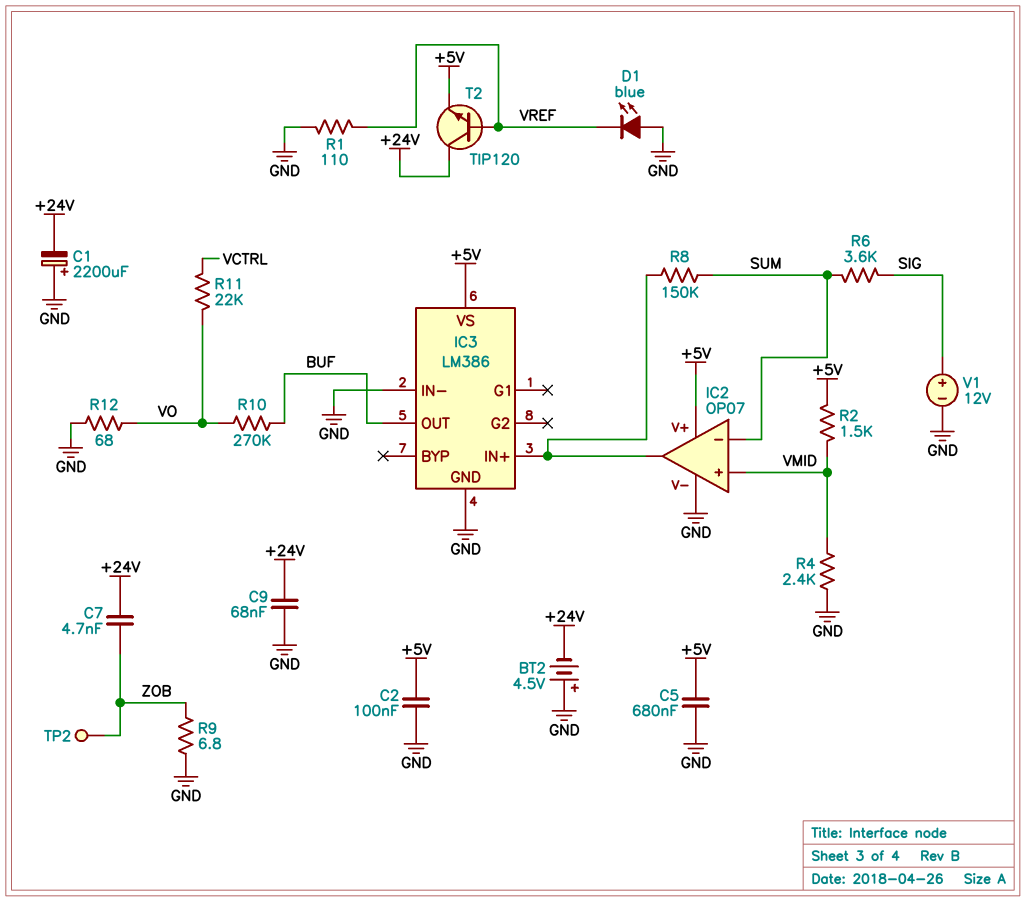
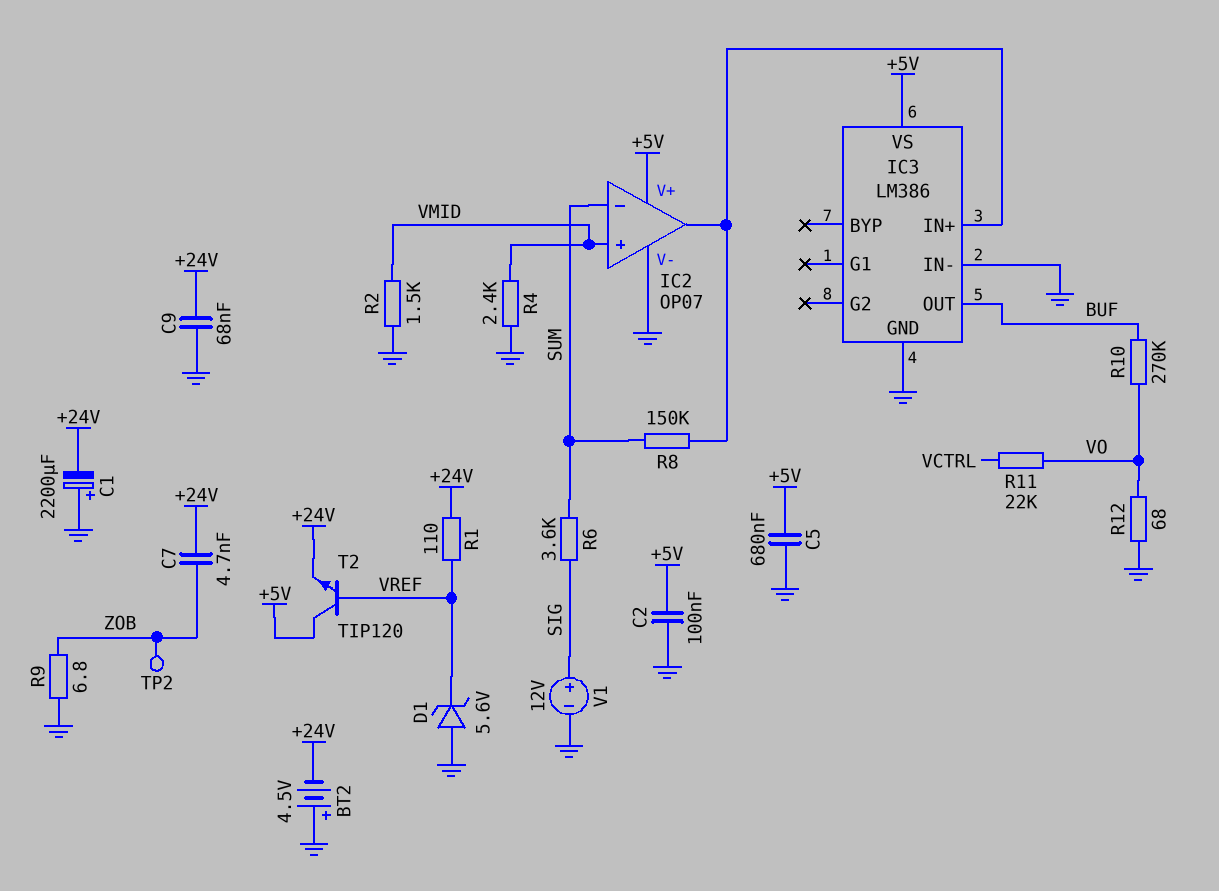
D1: LED blue (A GND, K VREF) -> zener 5.6V (A GND, K VREF)
R1: 110 (GND, VREF) -> 110 (+24V, VREF)
R2: 1.5k (+5V, VMID) -> 1.5k (GND, VMID)
T2: NPN TIP120 (B VREF, C +24V, E +5V) -> NPN TIP120 (B VREF, C +5V, E +24V)

